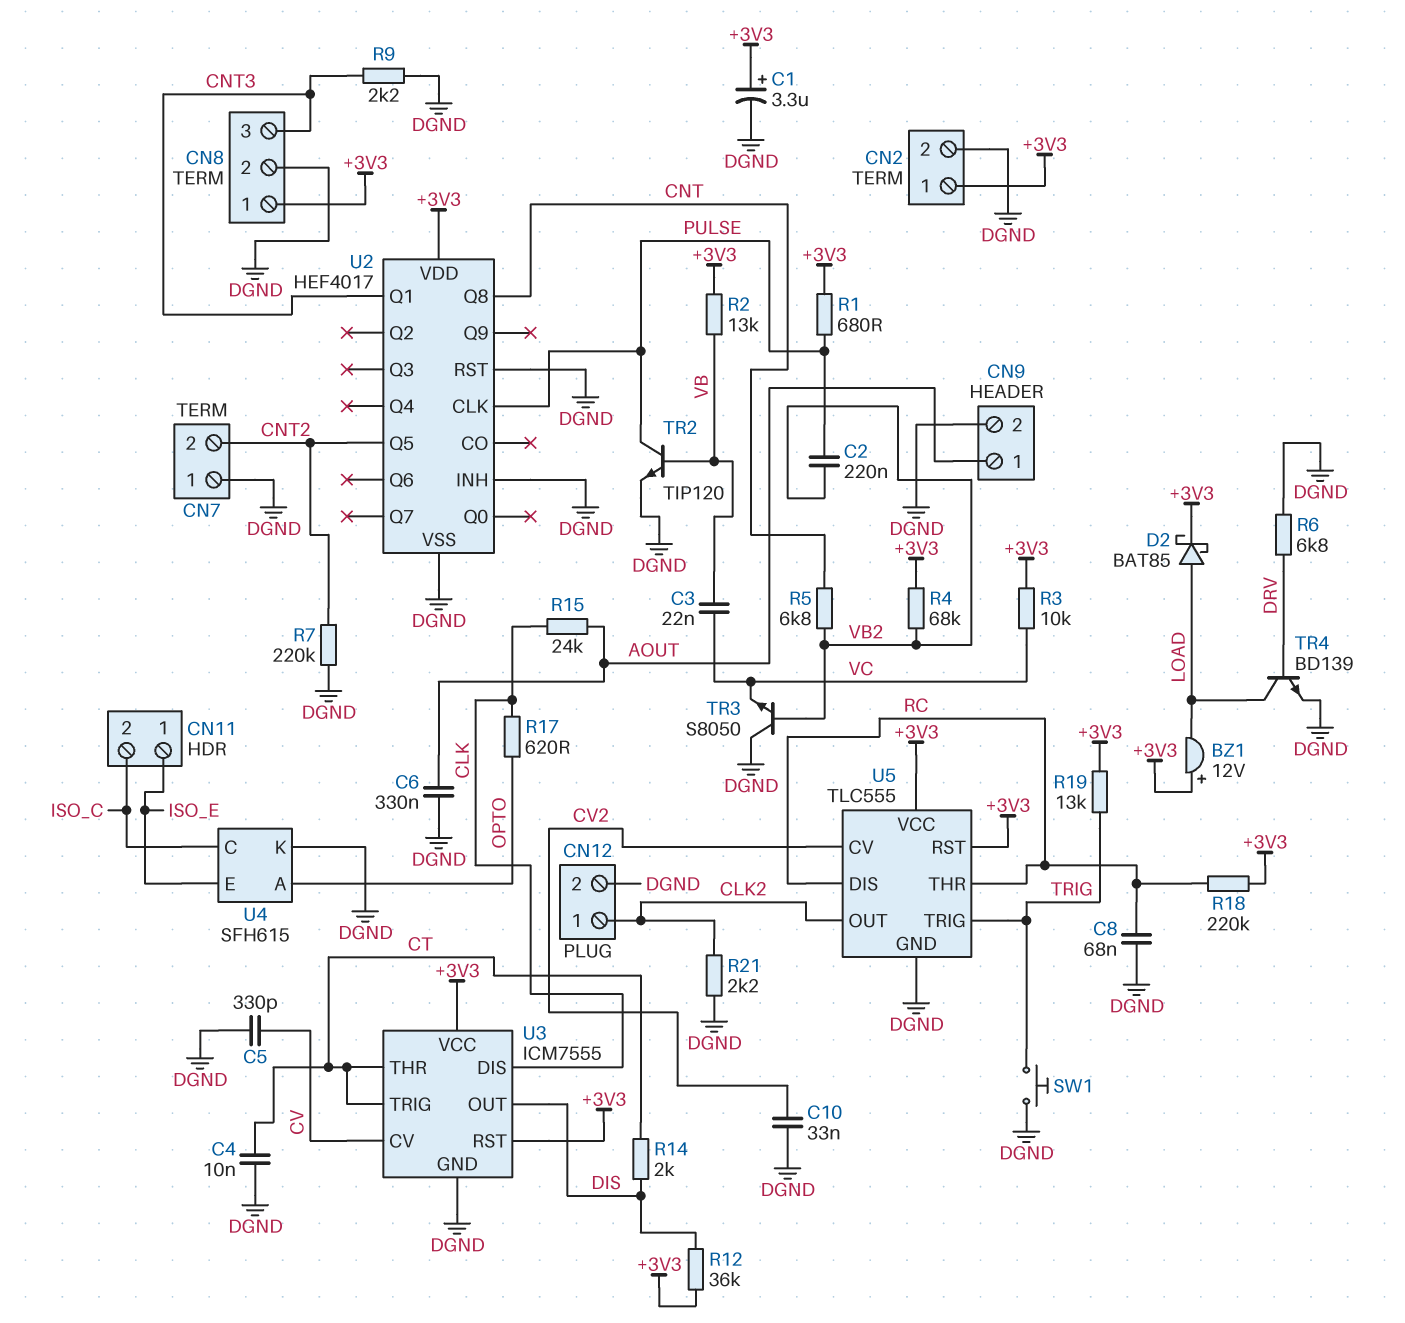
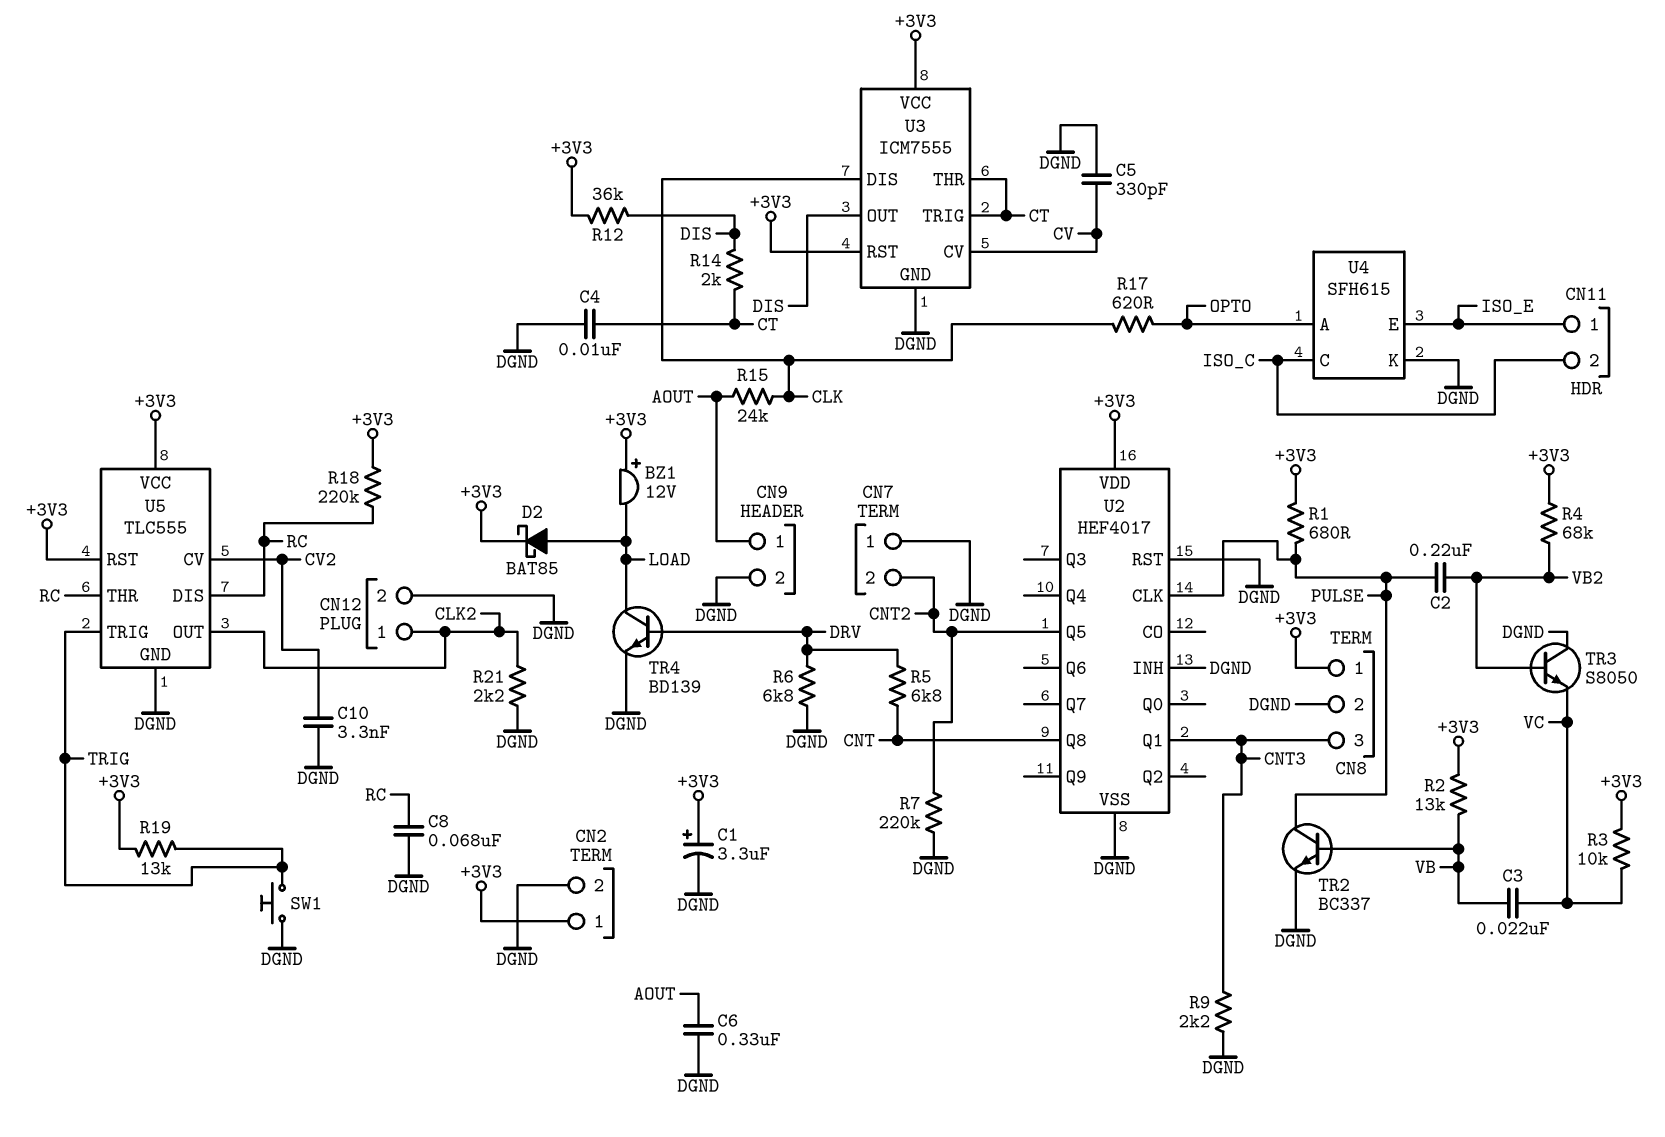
C10: 33nF (CV2, DGND) -> 3.3nF (CV2, DGND)
R5: 6.8k (CNT, VB2) -> 6.8k (CNT, DRV)
TR2: NPN TIP120 (B VB, C PULSE, E DGND) -> NPN BC337 (B VB, C PULSE, E DGND)

